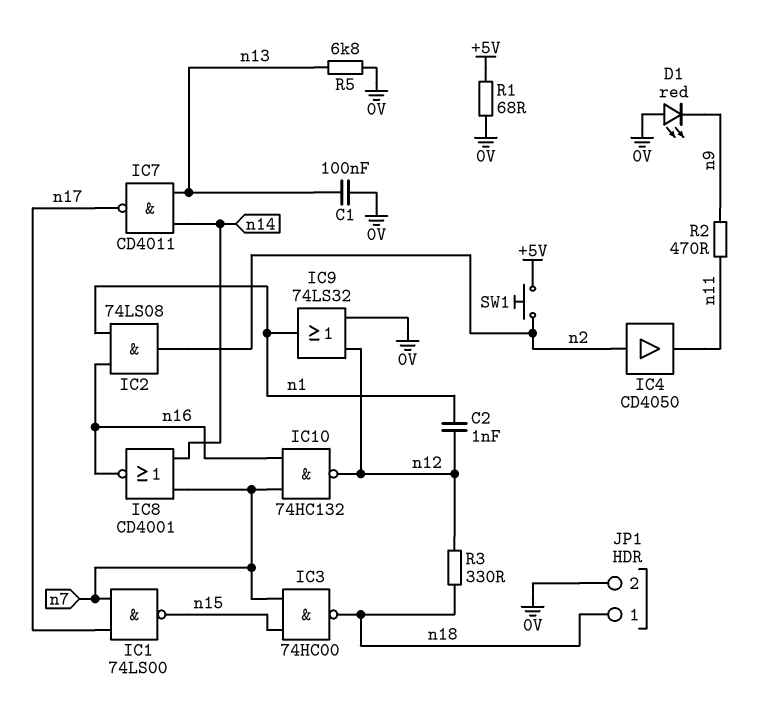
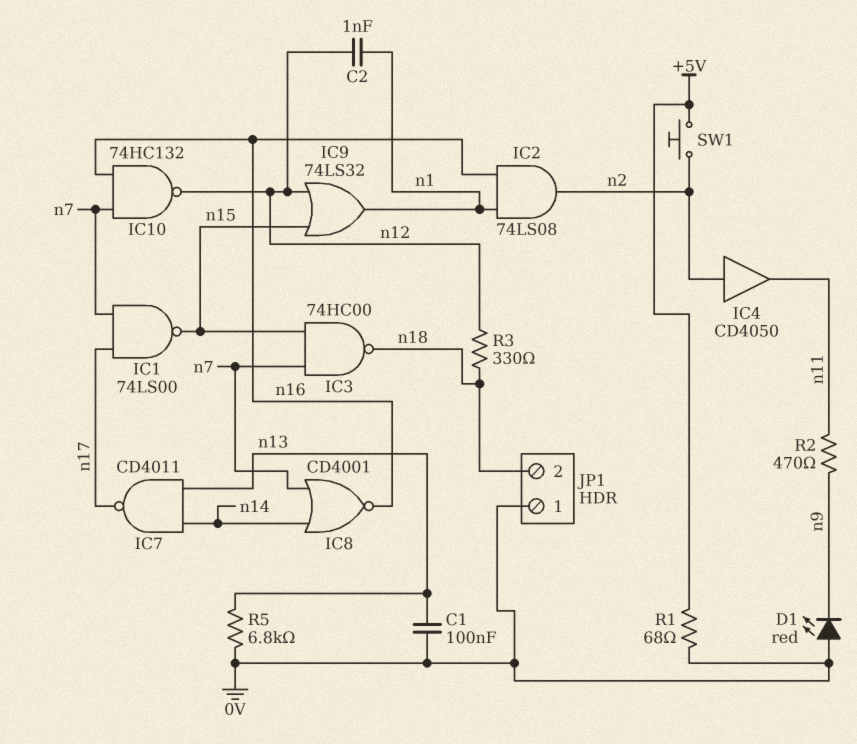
IC9: OR 74LS32 (in 0V, in n12, out n1) -> OR 74LS32 (in n12, in n15, out n1)
JP1 pin 1: n18 -> 0V
JP1 pin 2: 0V -> n18

